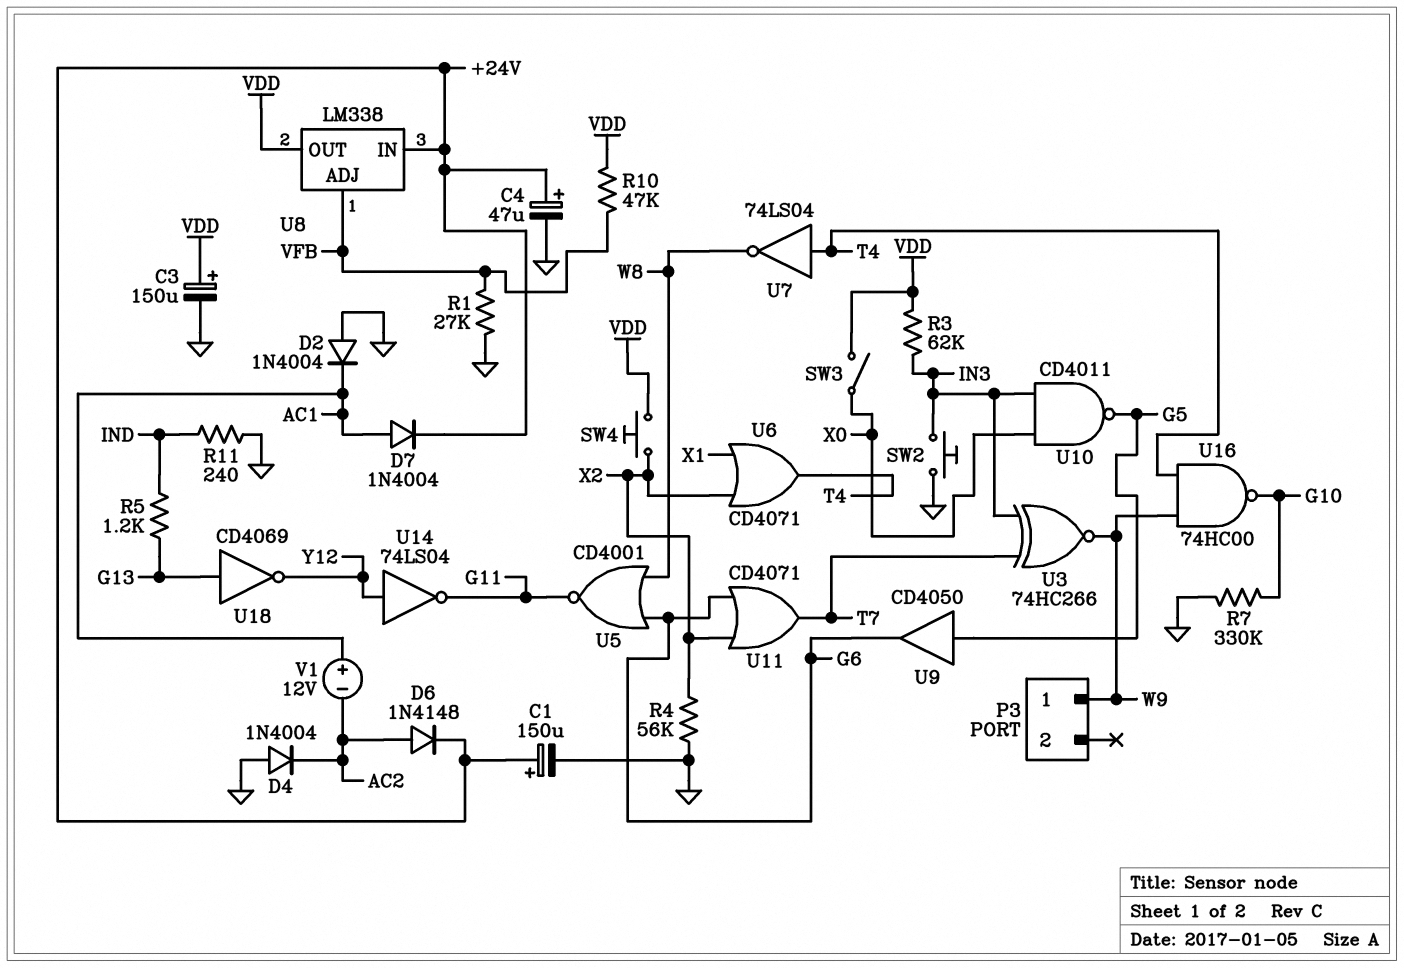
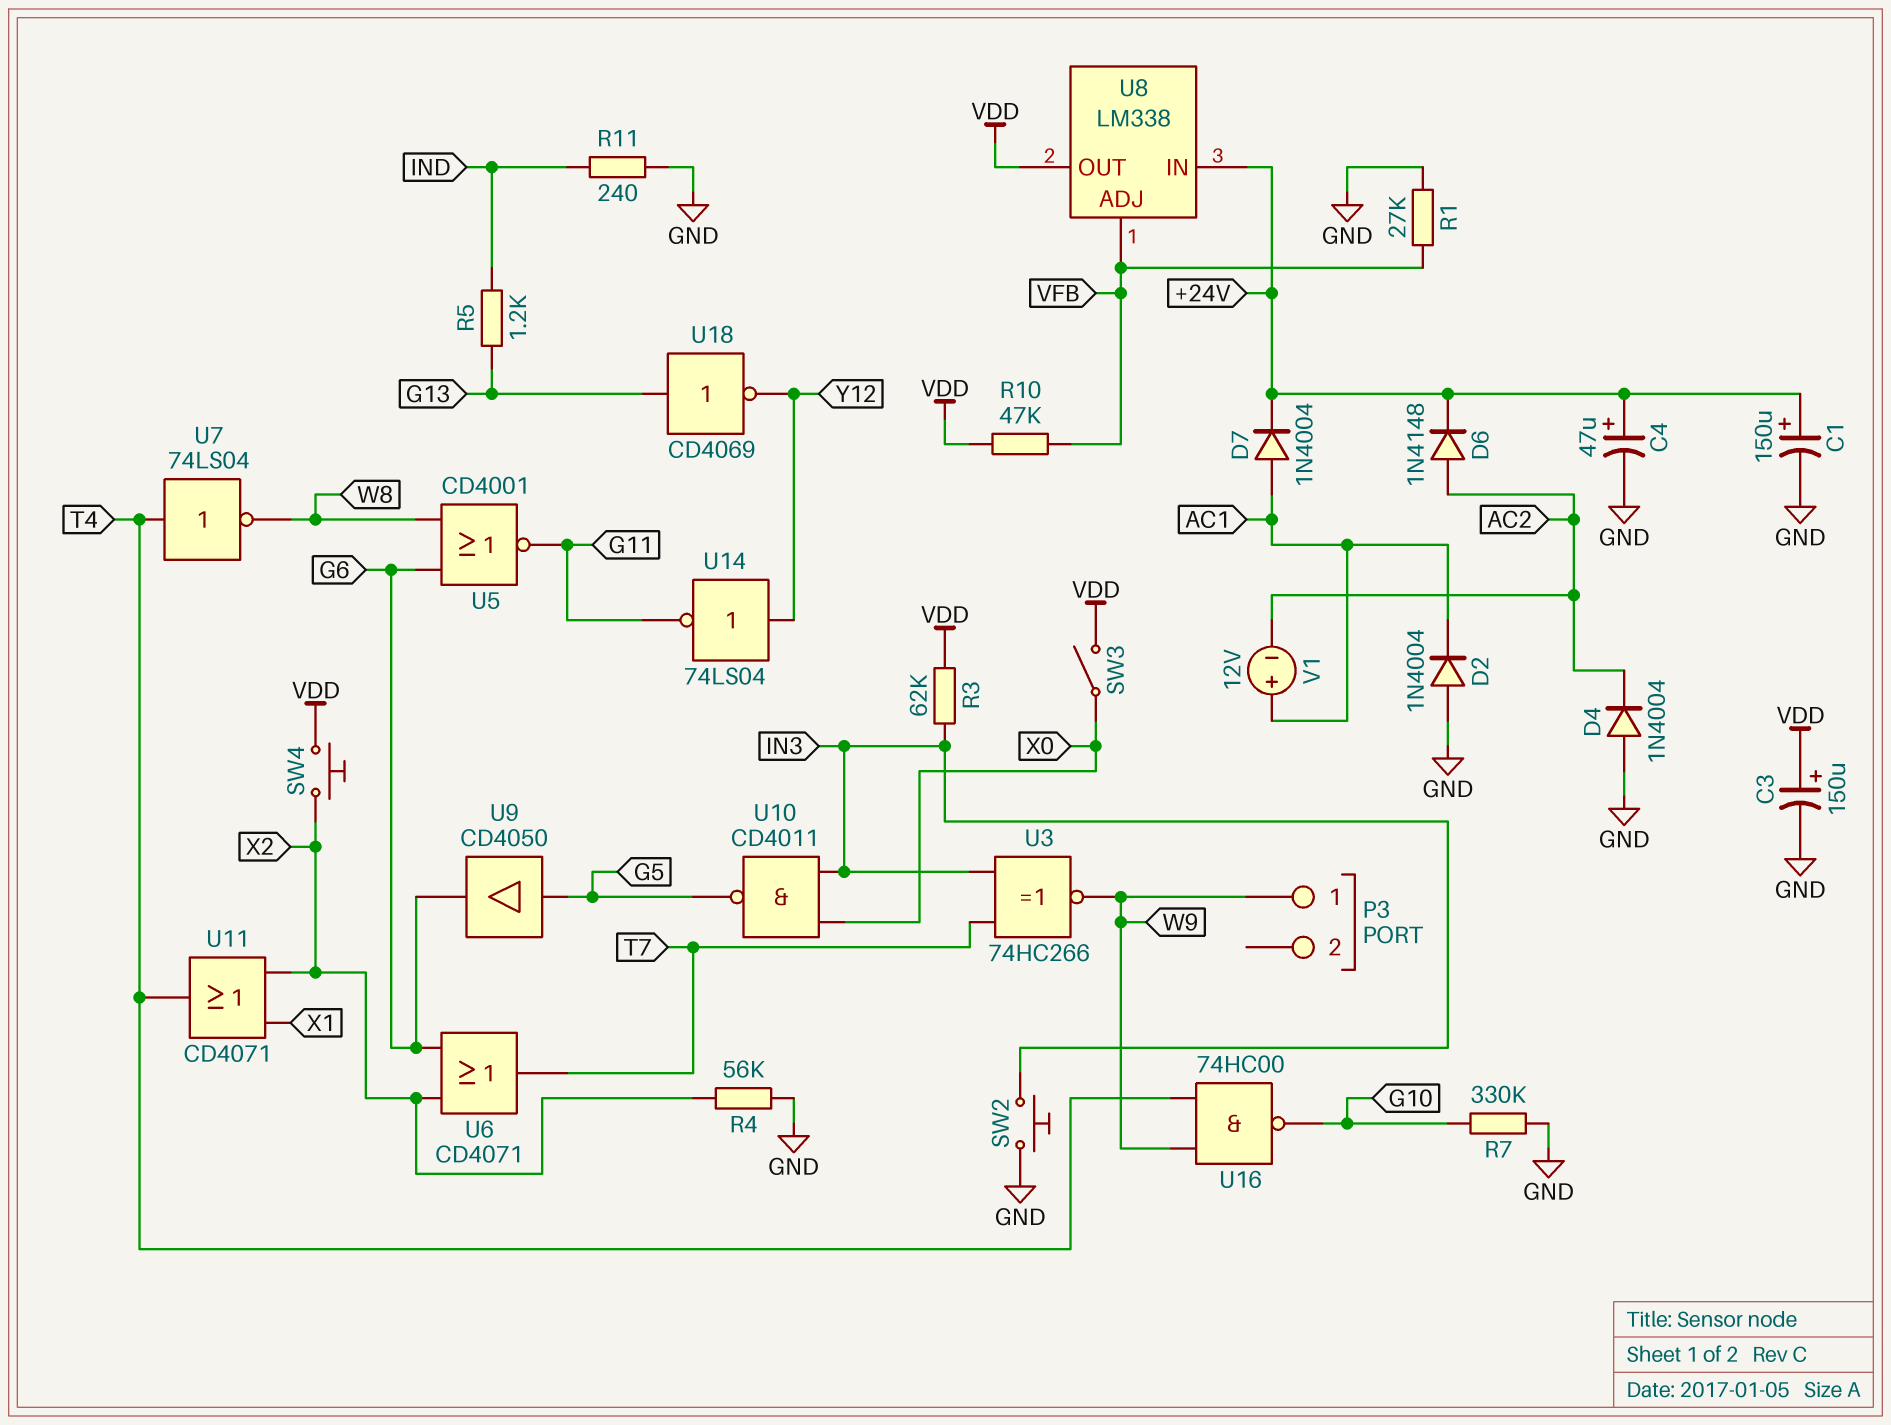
U6: OR CD4071 (in X1, in X2, out T4) -> OR CD4071 (in G6, in X2, out T7)
U11: OR CD4071 (in G6, in X2, out T7) -> OR CD4071 (in X1, in X2, out T4)

